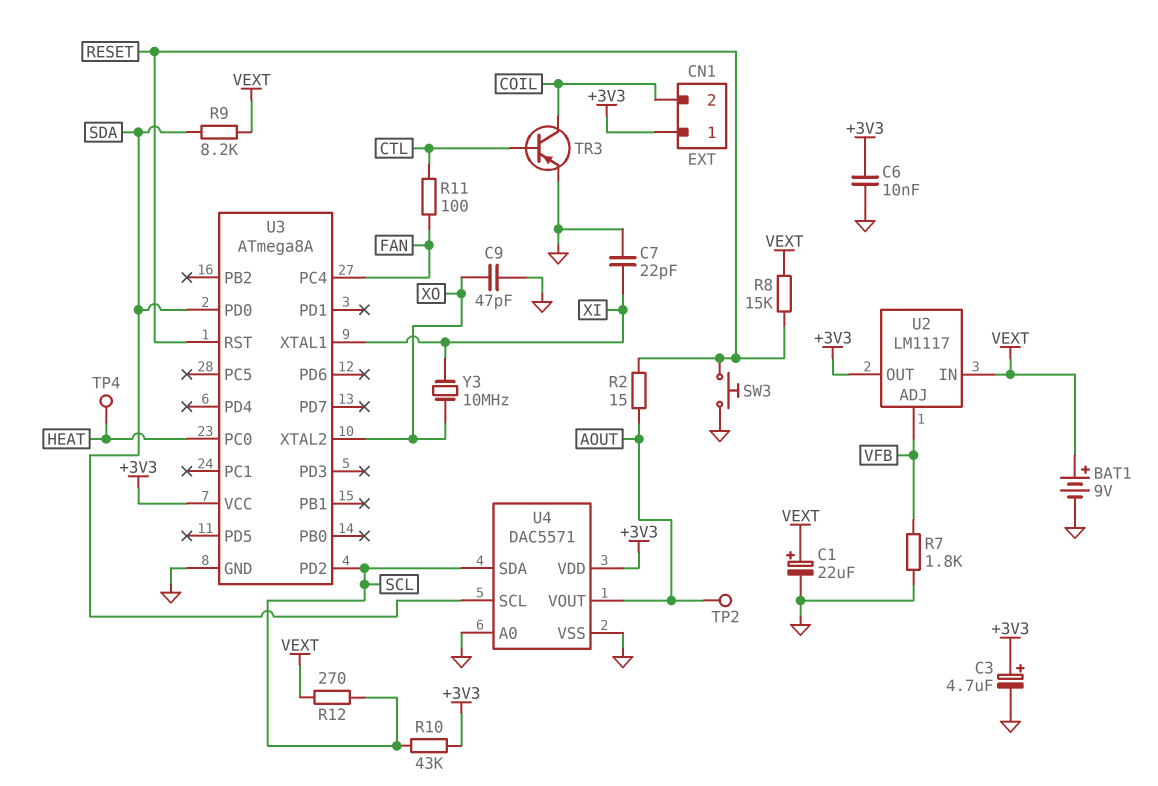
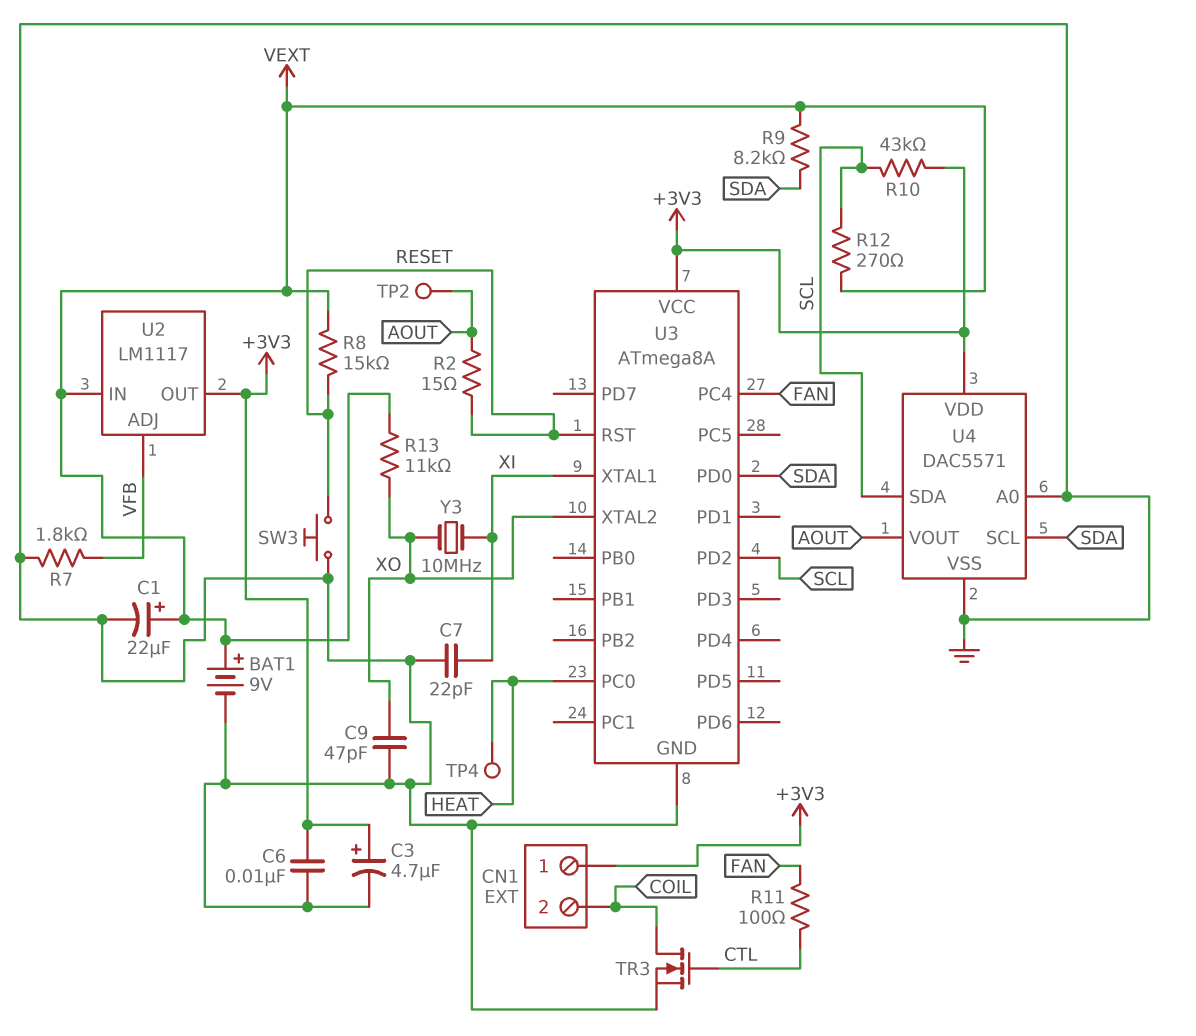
R13: none -> 11k (VEXT, XO)
TR3: PNP (B CTL, C COIL, E GND) -> NMOS (G CTL, D COIL, S GND)

